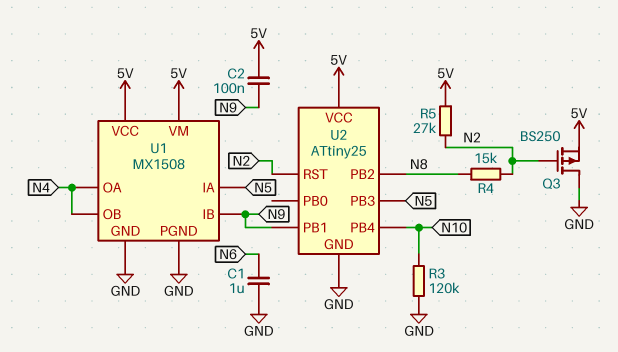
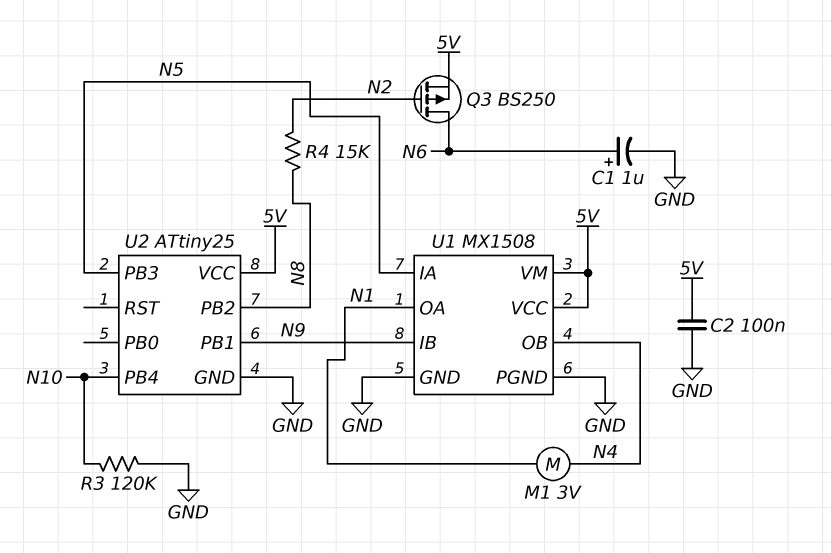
C1: 1uF (GND, N6) -> 1uF (plus N6, minus GND)
C2: 100nF (5V, N9) -> 100nF (5V, GND)
M1: none -> motor 3V (N1, N4)
Q3: PMOS BS250 (G N2, D GND, S 5V) -> PMOS BS250 (G N2, D N6, S 5V)
R5: 27k (5V, N2) -> none
U1 pin OA: N4 -> N1
U2 pin RST: N2 -> none

